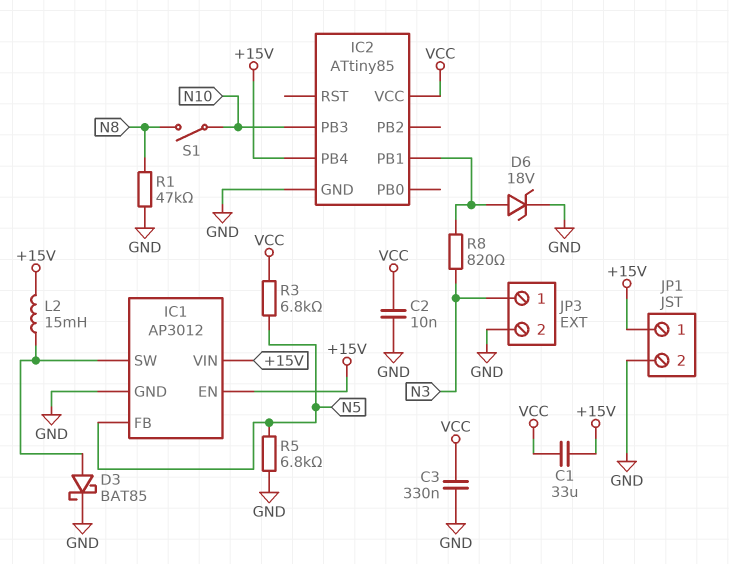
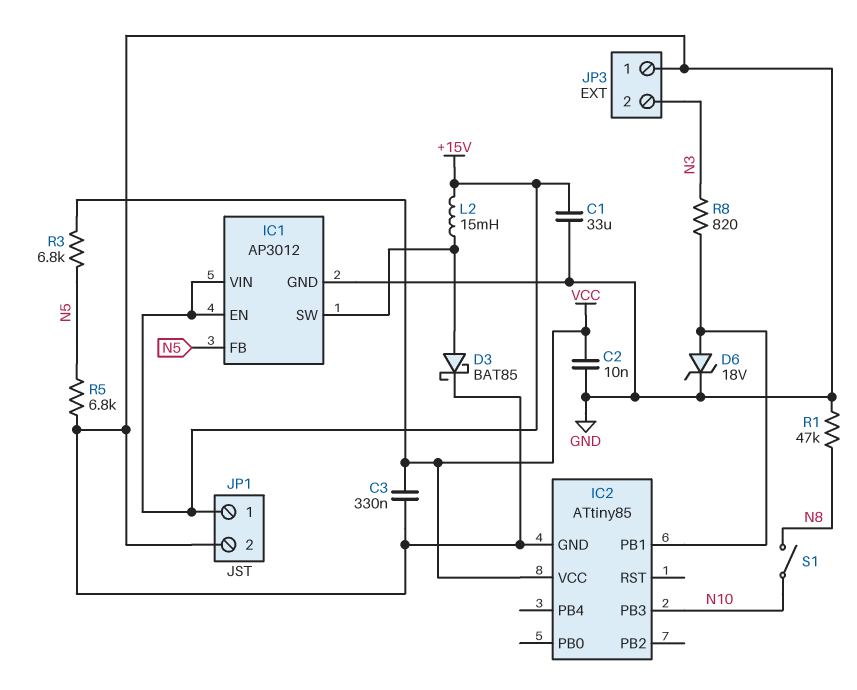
C1: 33uF (+15V, VCC) -> 33uF (+15V, GND)
IC2 pin PB4: +15V -> none
JP3 pin 1: N3 -> GND
JP3 pin 2: GND -> N3

